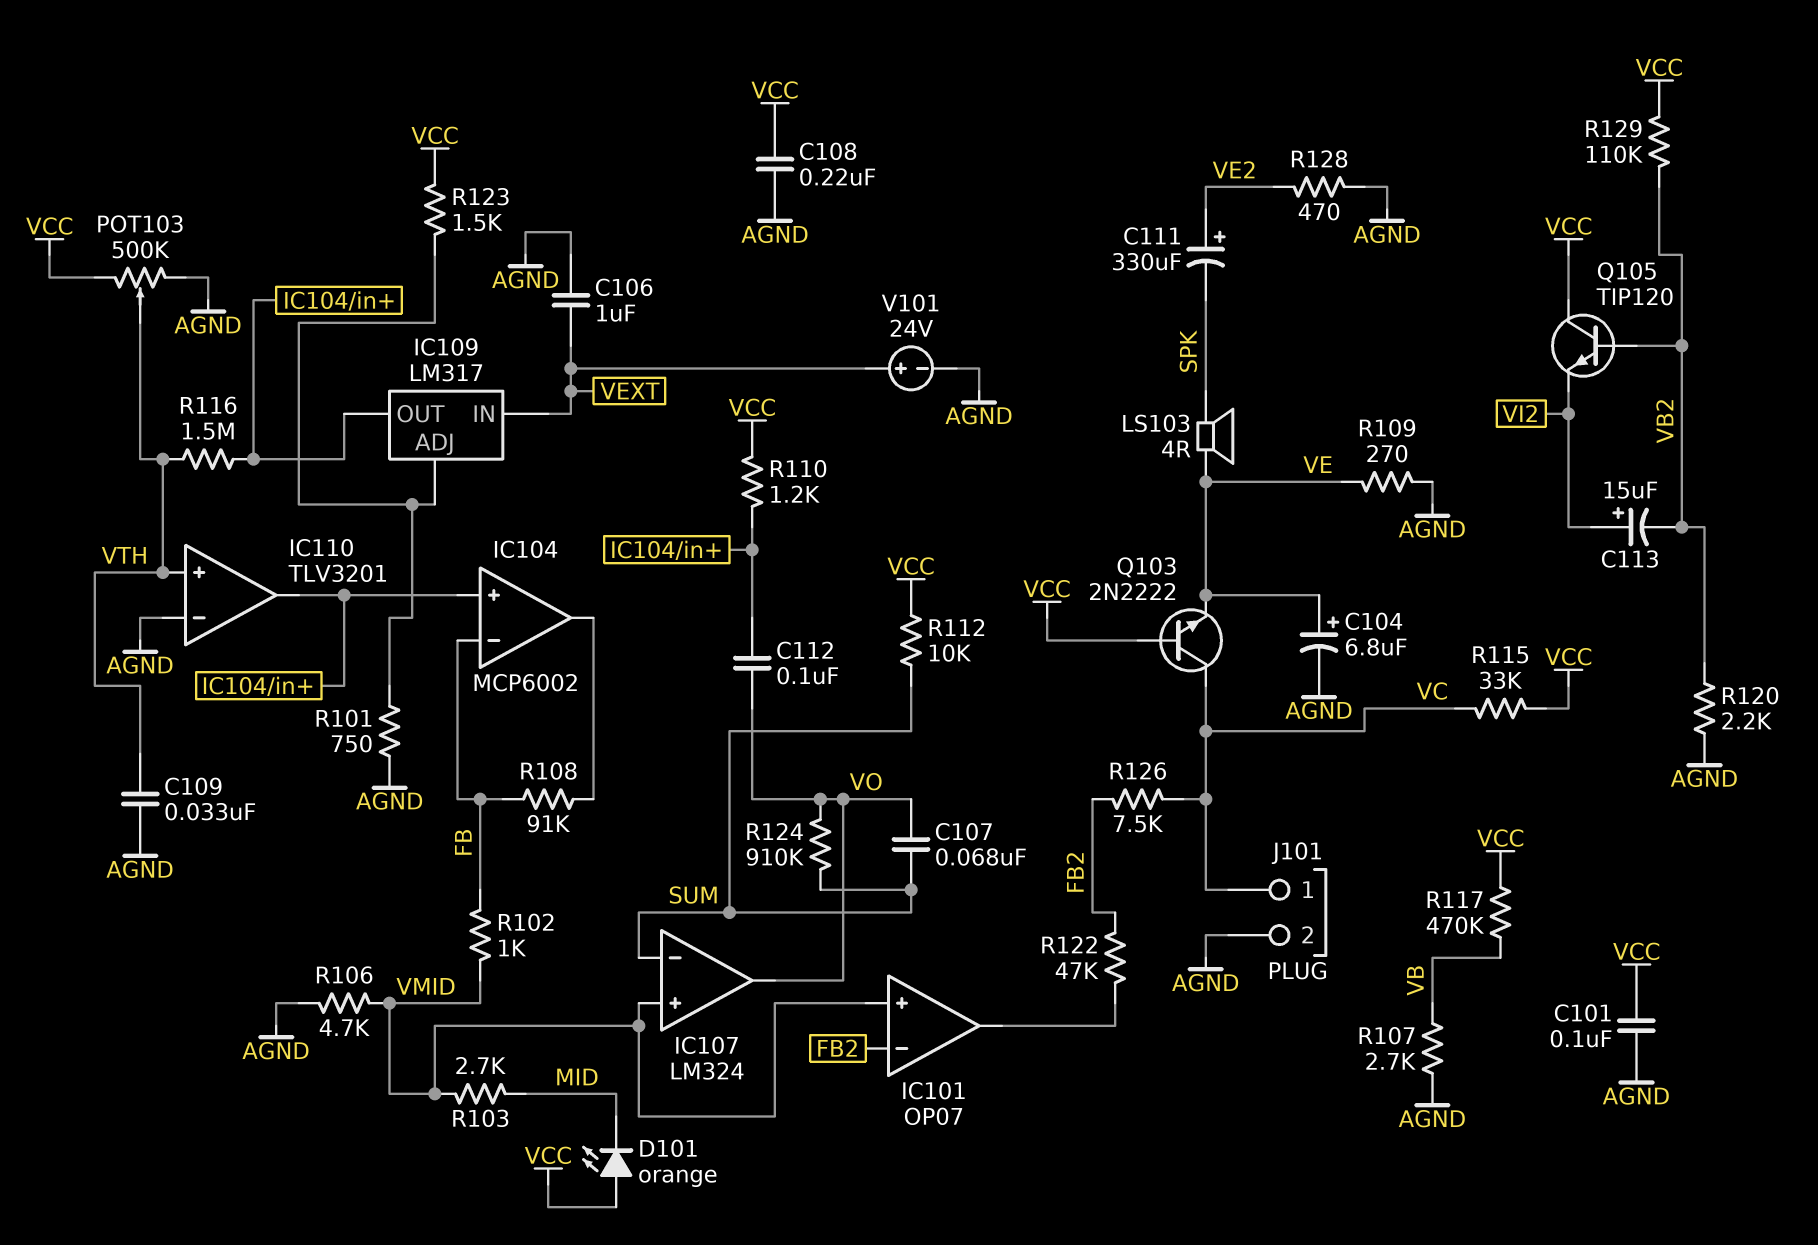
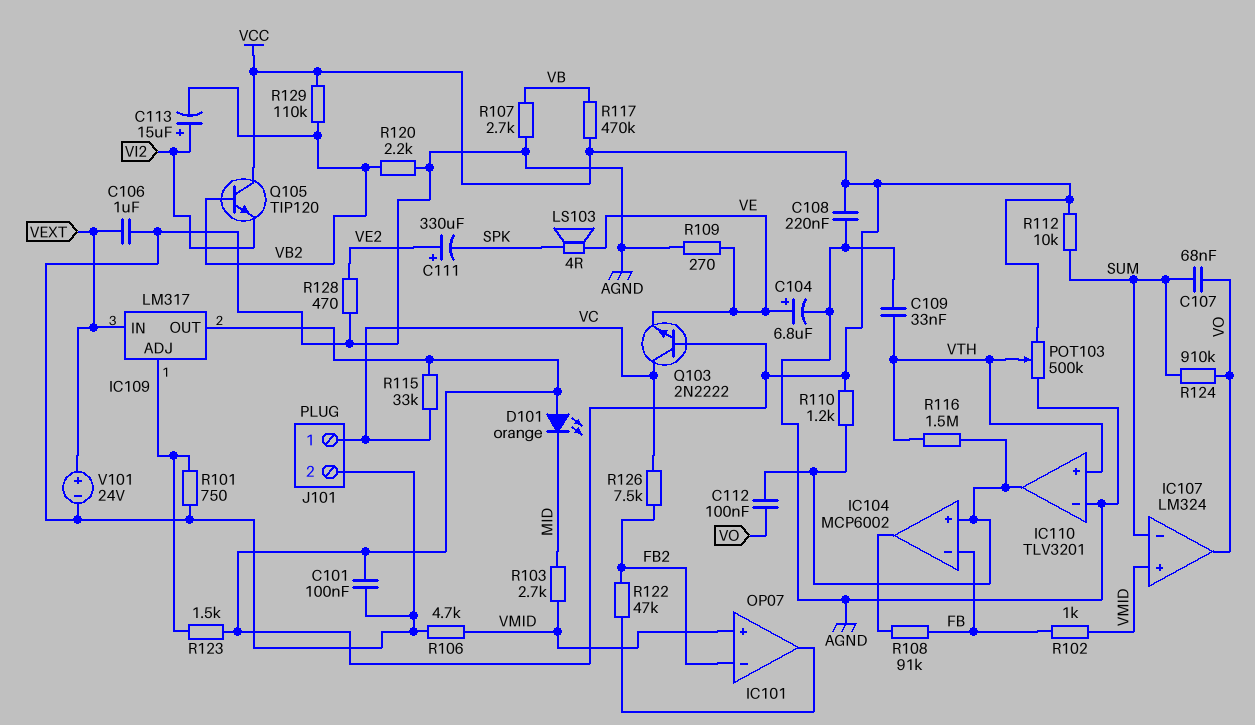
IC109 pin OUT: IC104/in+ -> VCC

